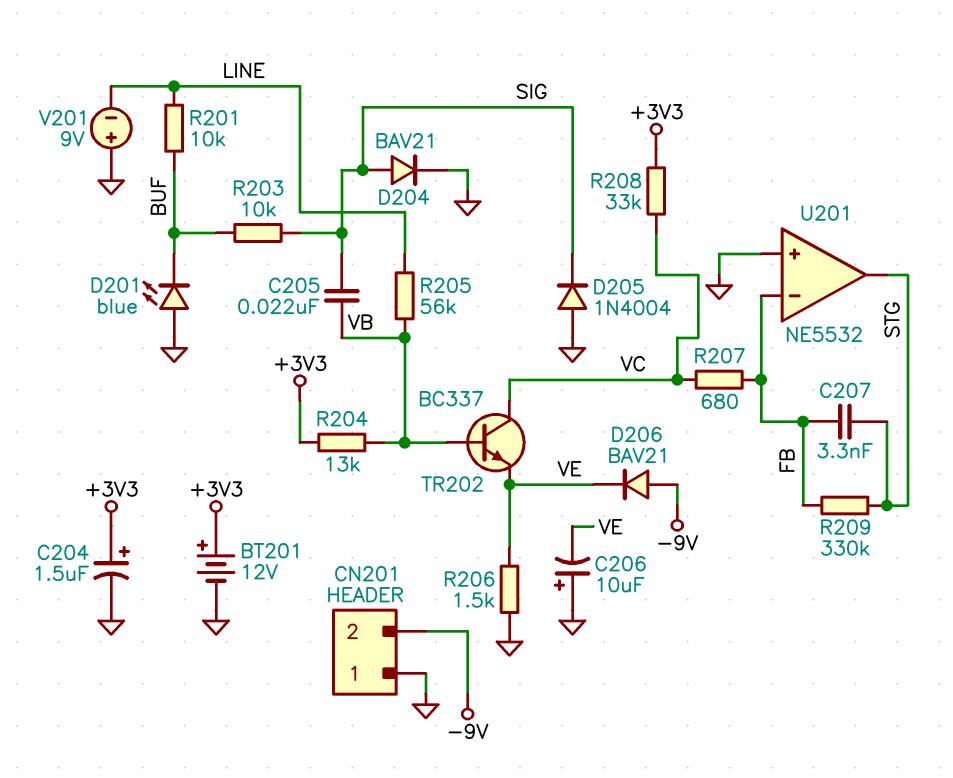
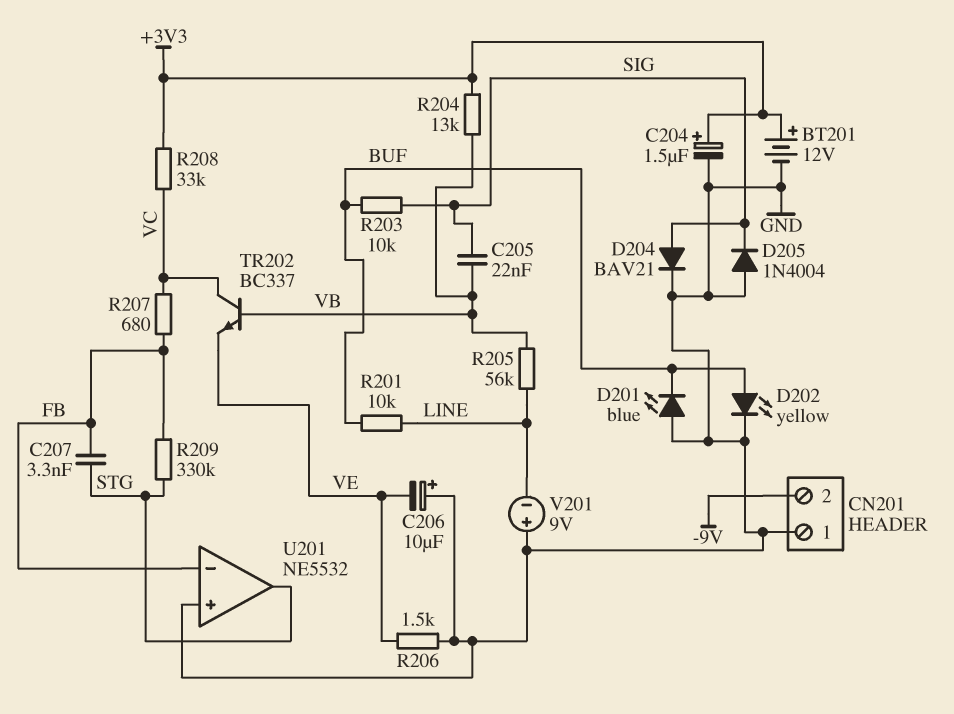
D202: none -> LED yellow (A BUF, K GND)
D206: diode BAV21 (A -9V, K VE) -> none

